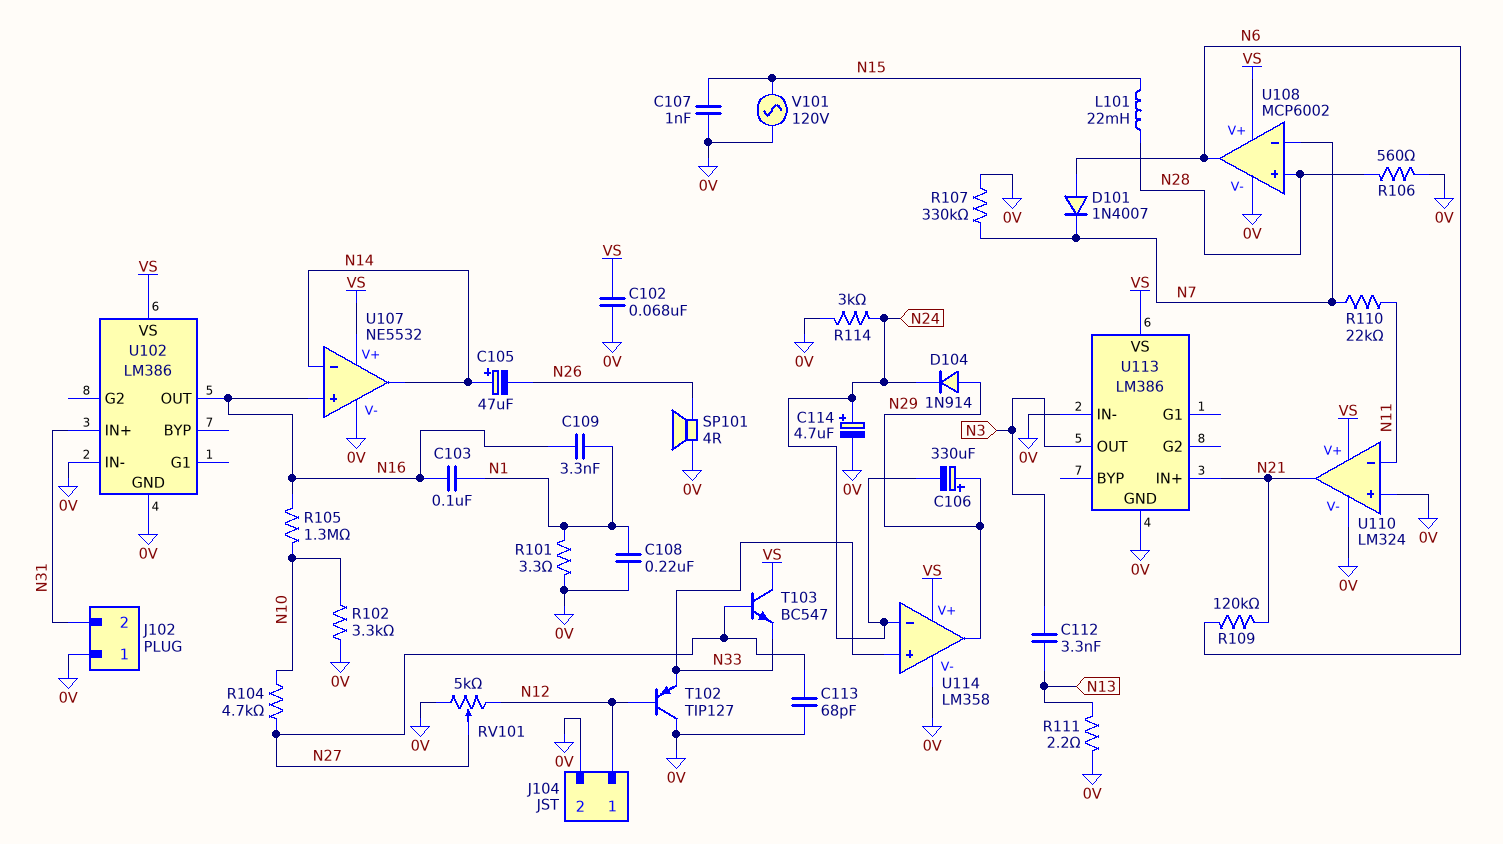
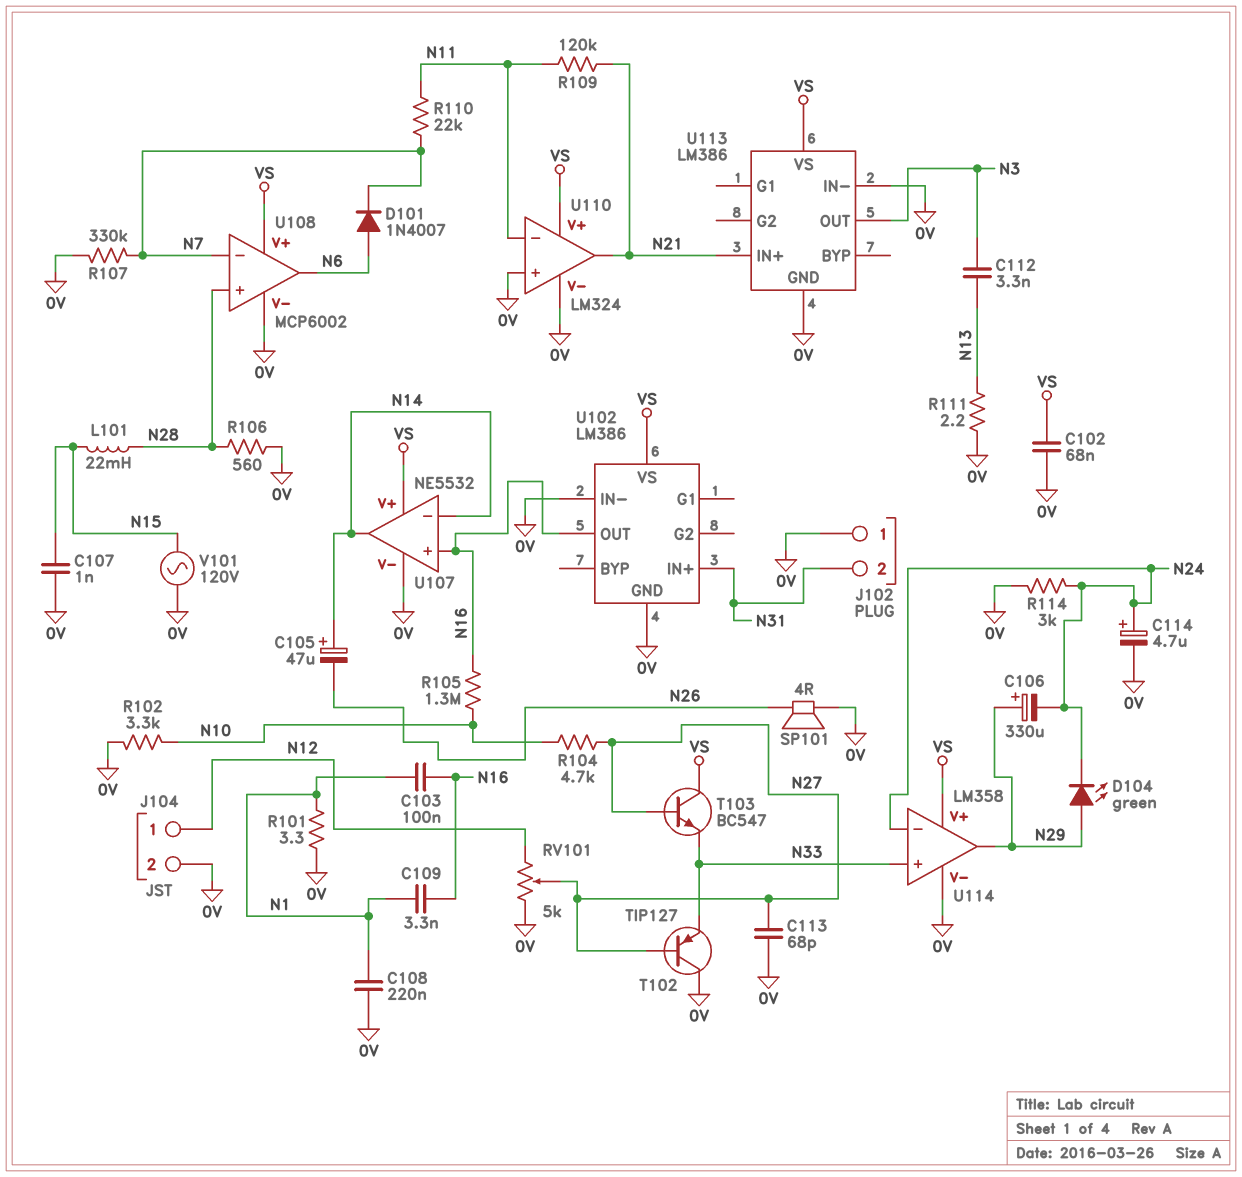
D104: diode 1N914 (A N29, K N24) -> LED green (A N29, K N24)
R109: 120k (N6, N21) -> 120k (N11, N21)
T102: PNP TIP127 (B N12, C 0V, E N33) -> PNP TIP127 (B N27, C 0V, E N33)

